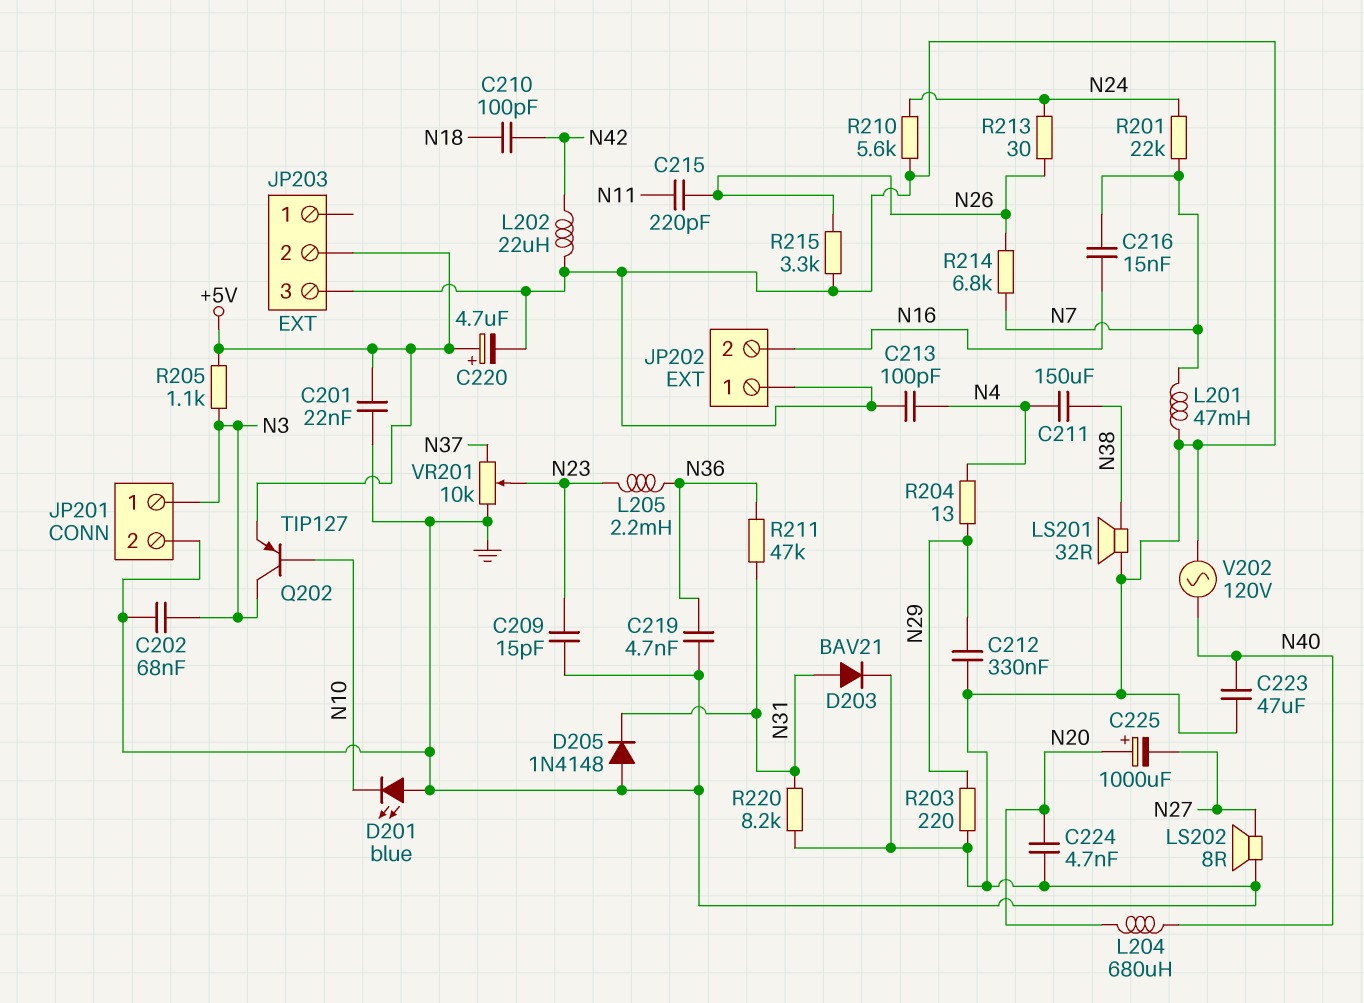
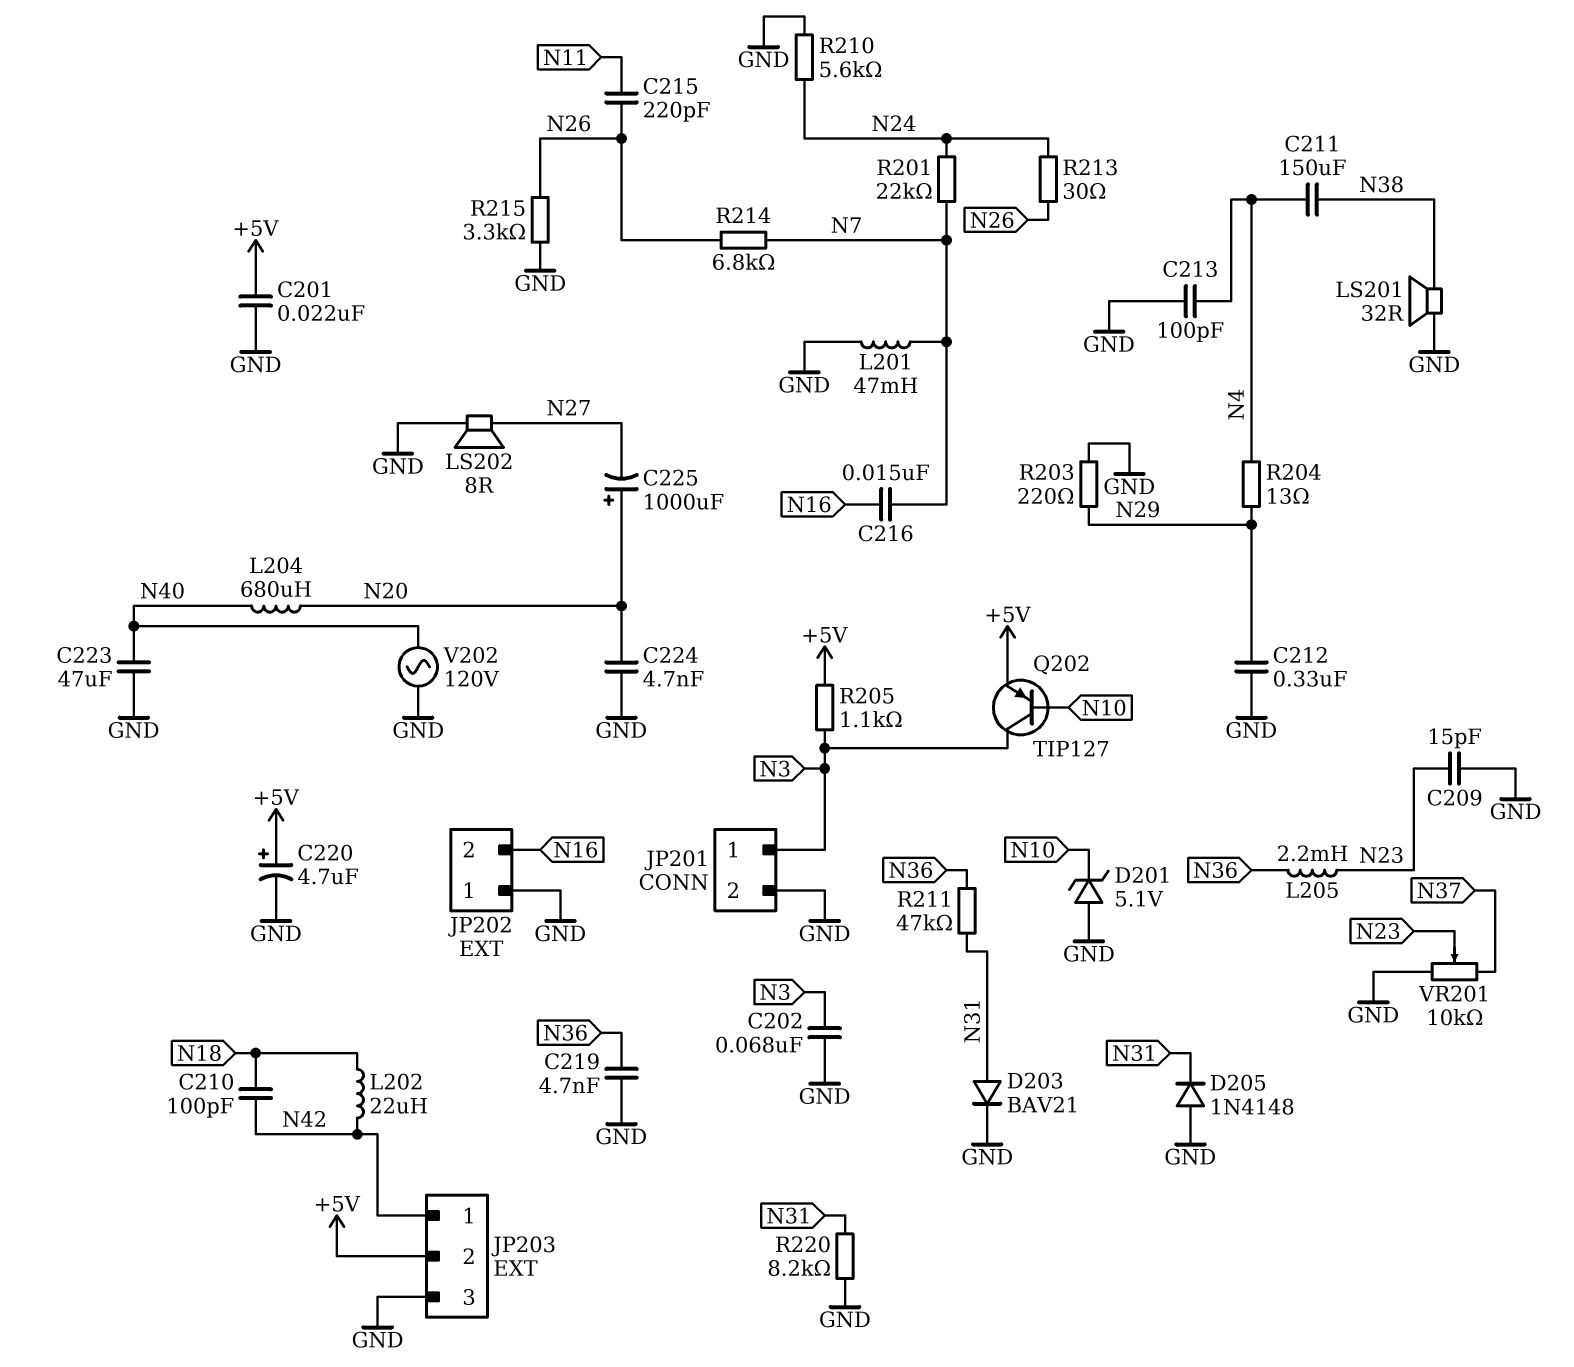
D201: LED blue (A GND, K N10) -> zener 5.1V (A GND, K N10)
JP203 pin 1: none -> N42
L202: 22uH (GND, N42) -> 22uH (N18, N42)

